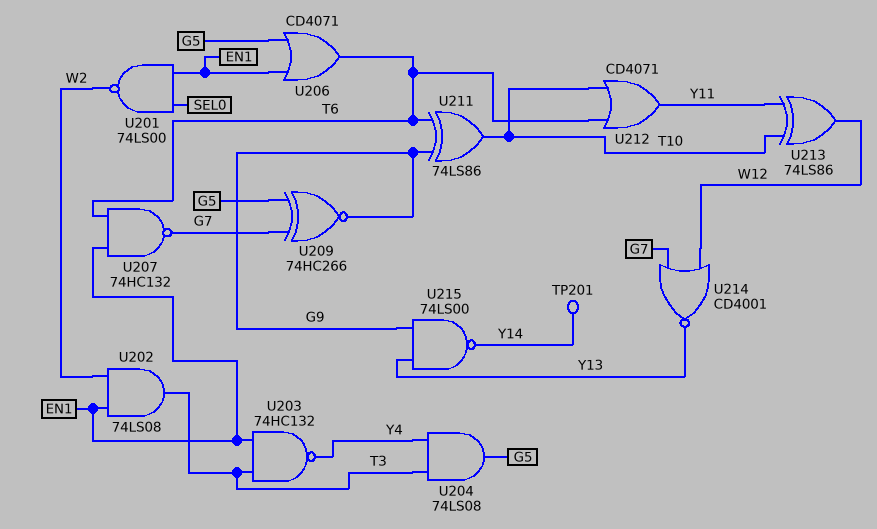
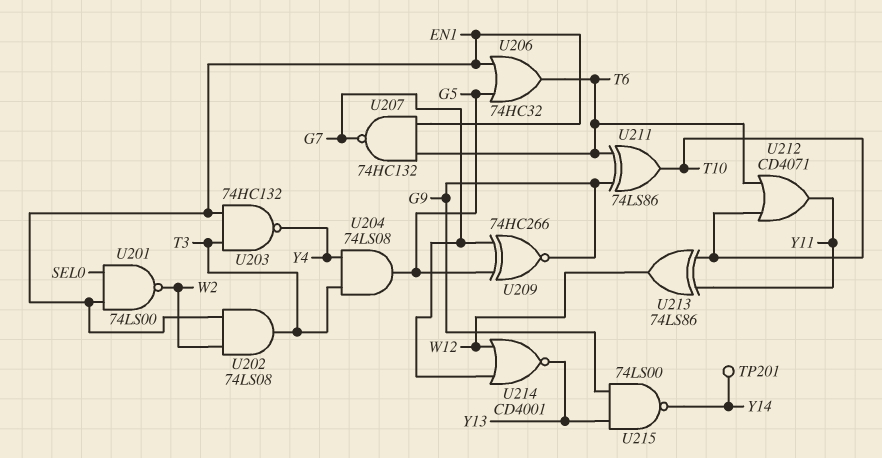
U206: OR CD4071 (in EN1, in G5, out T6) -> OR 74HC32 (in EN1, in G5, out T6)

